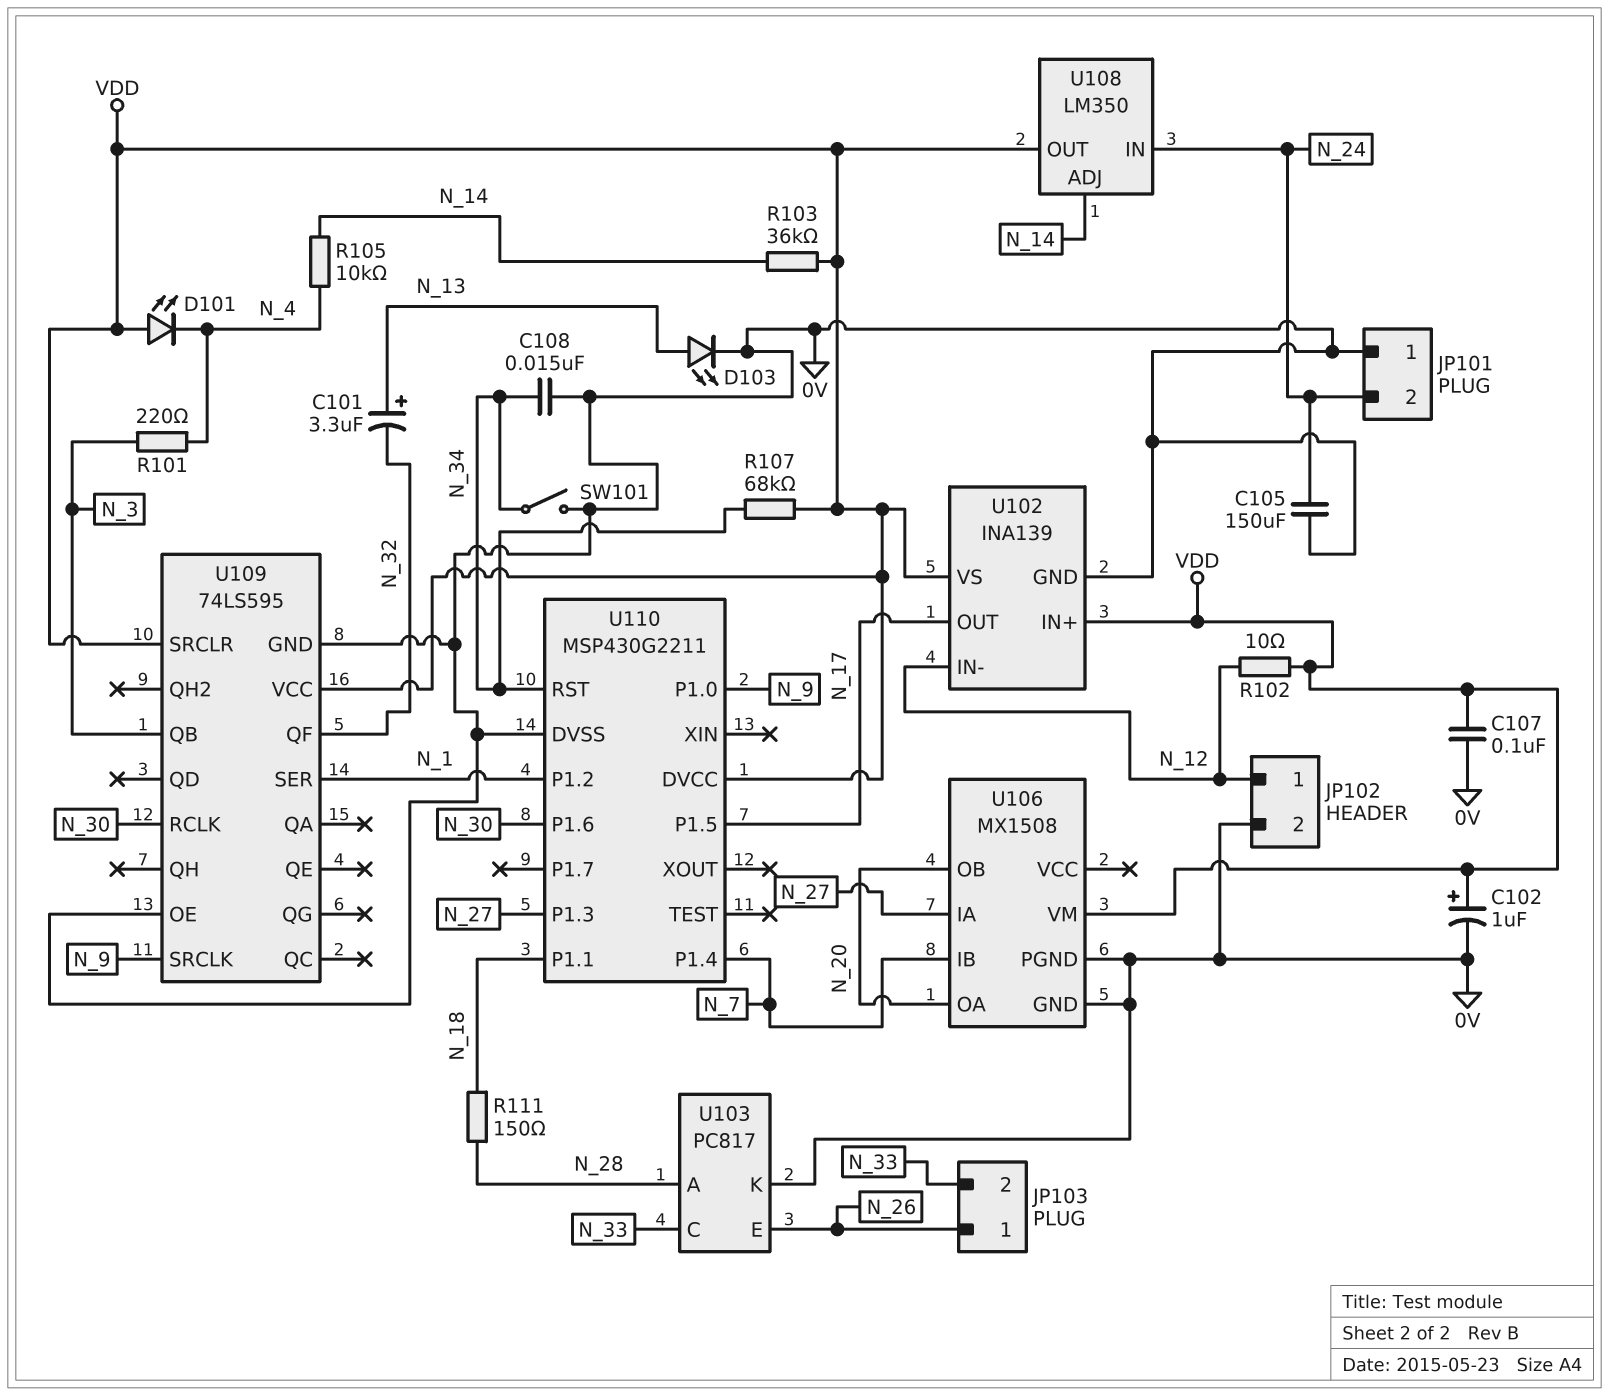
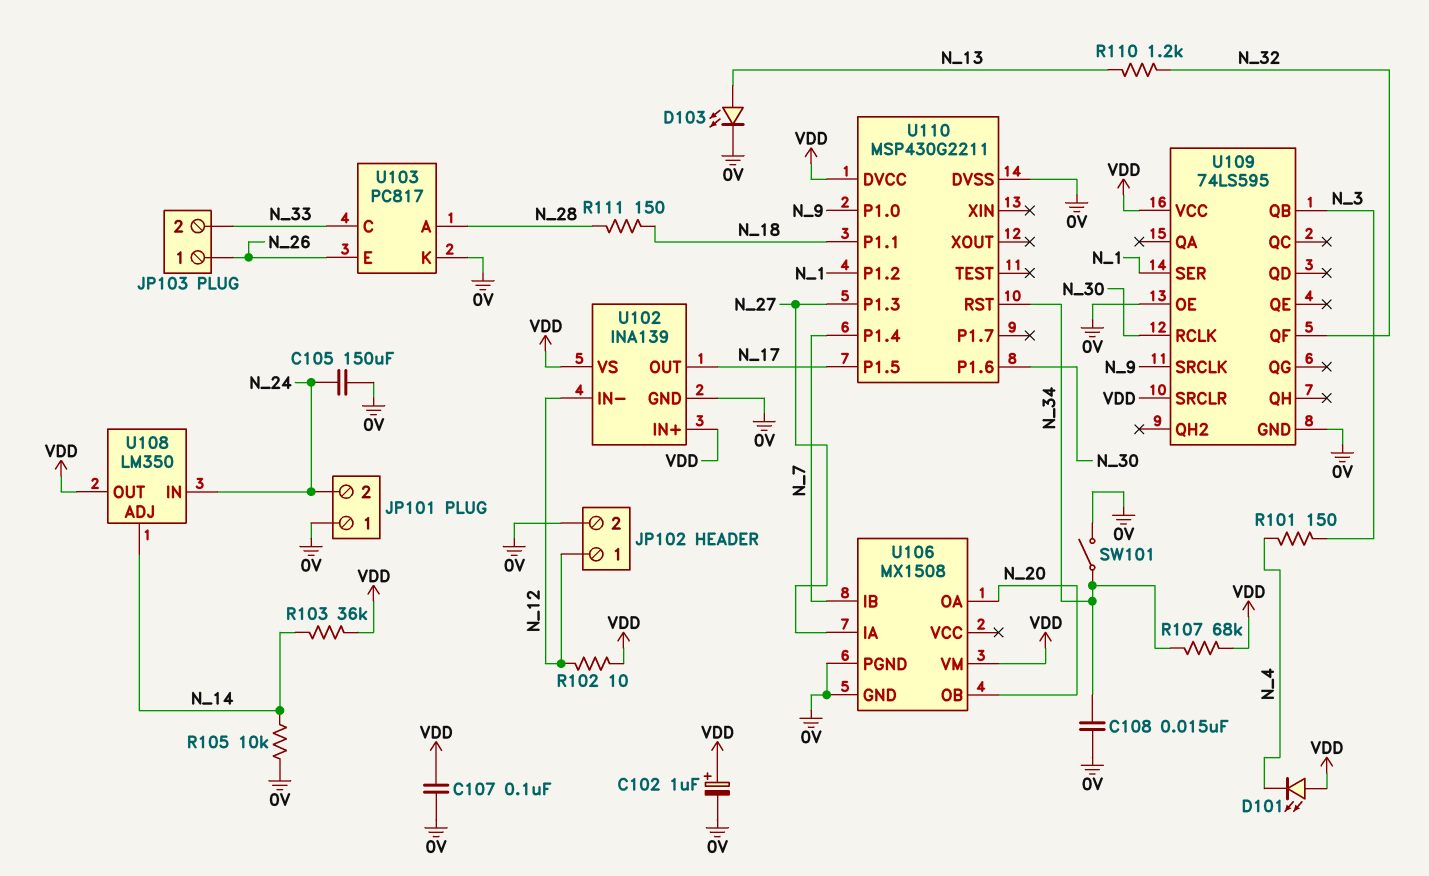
C101: 3.3uF (plus N_13, minus N_32) -> none
R101: 220 (N_3, N_4) -> 150 (N_3, N_4)
R105: 10k (N_4, N_14) -> 10k (0V, N_14)
R110: none -> 1.2k (N_13, N_32)

